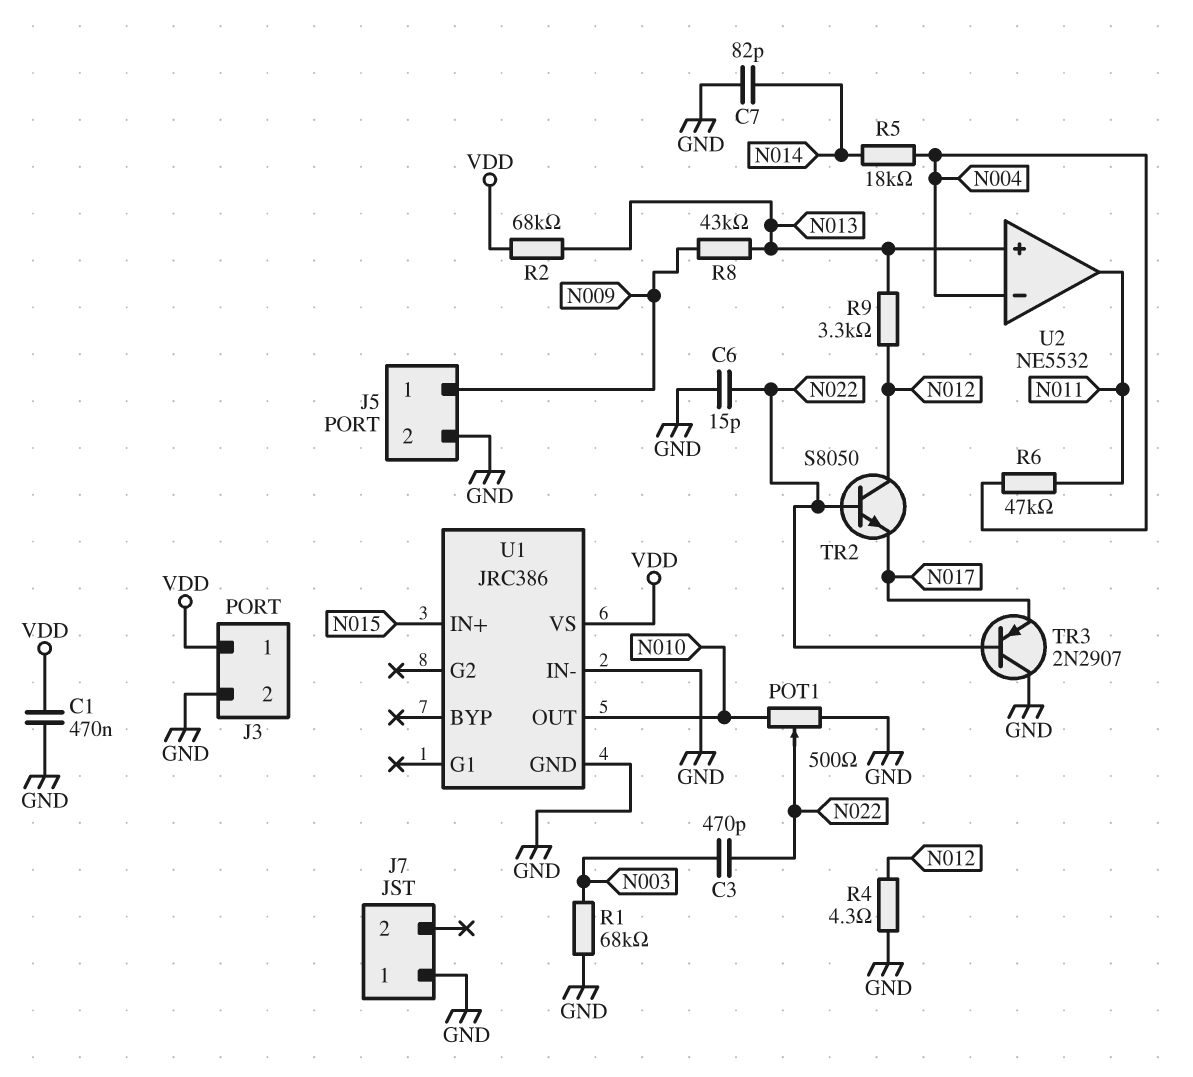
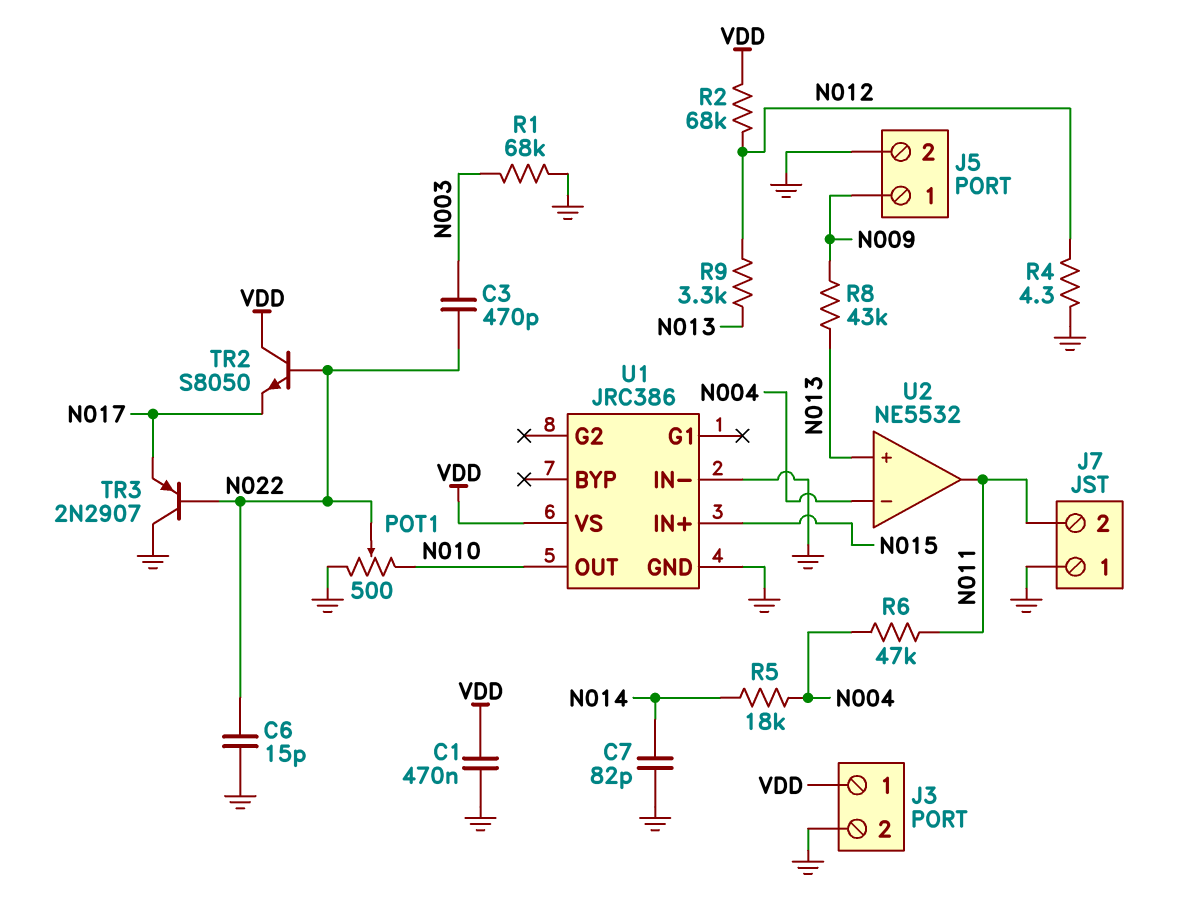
J7 pin 2: none -> N011
R2: 68k (N013, VDD) -> 68k (N012, VDD)
TR2: NPN S8050 (B N022, C N012, E N017) -> NPN S8050 (B N022, C VDD, E N017)

